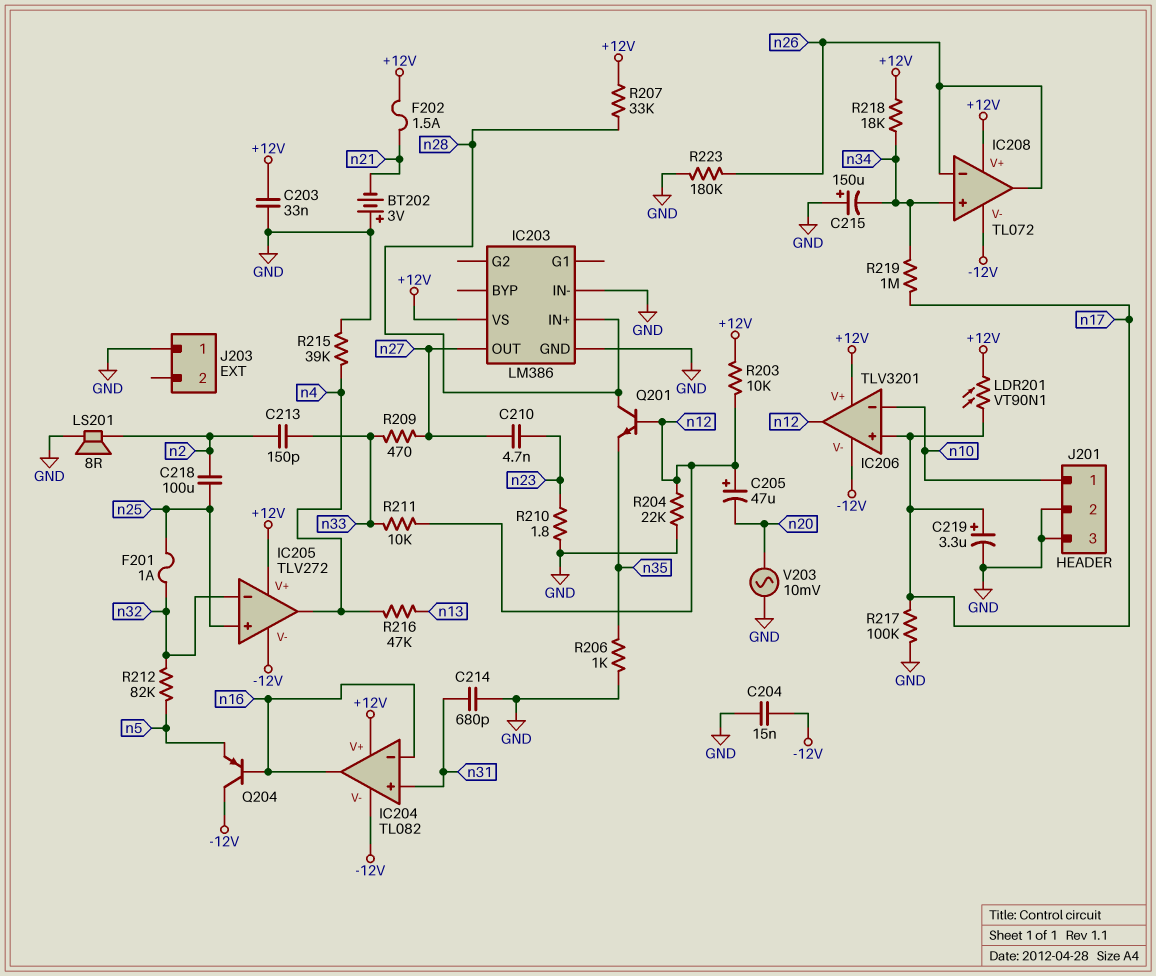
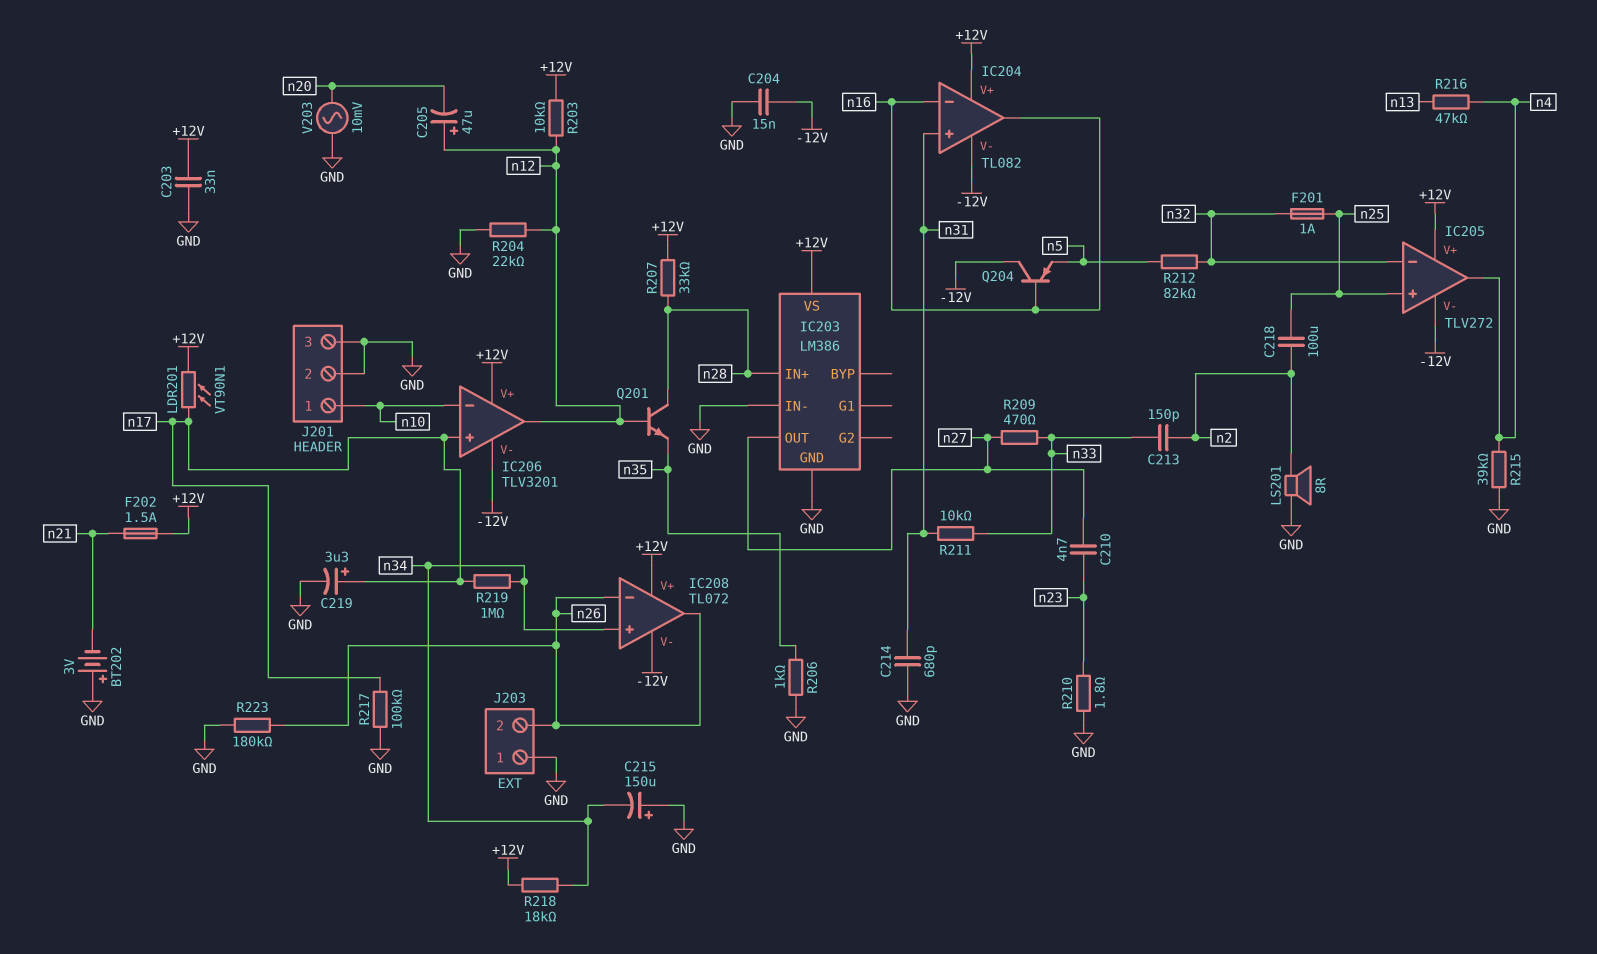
J203 pin 2: none -> n26
R211: 10k (n12, n33) -> 10k (n31, n33)

